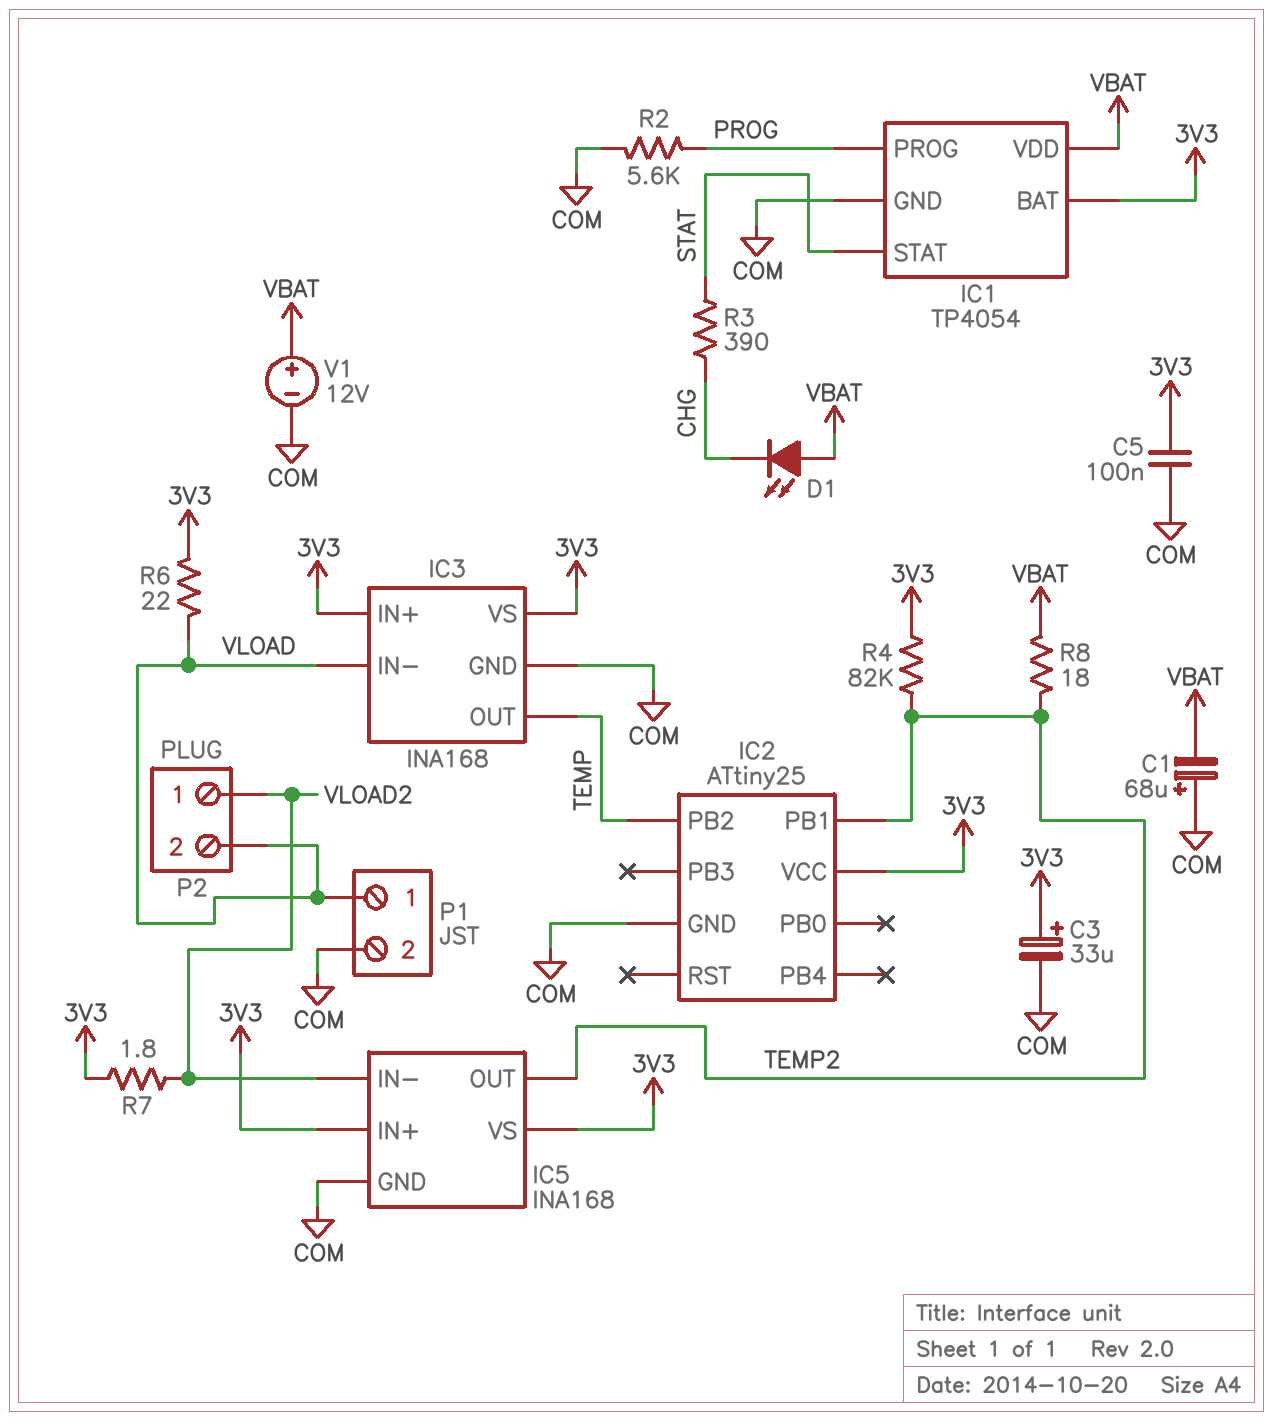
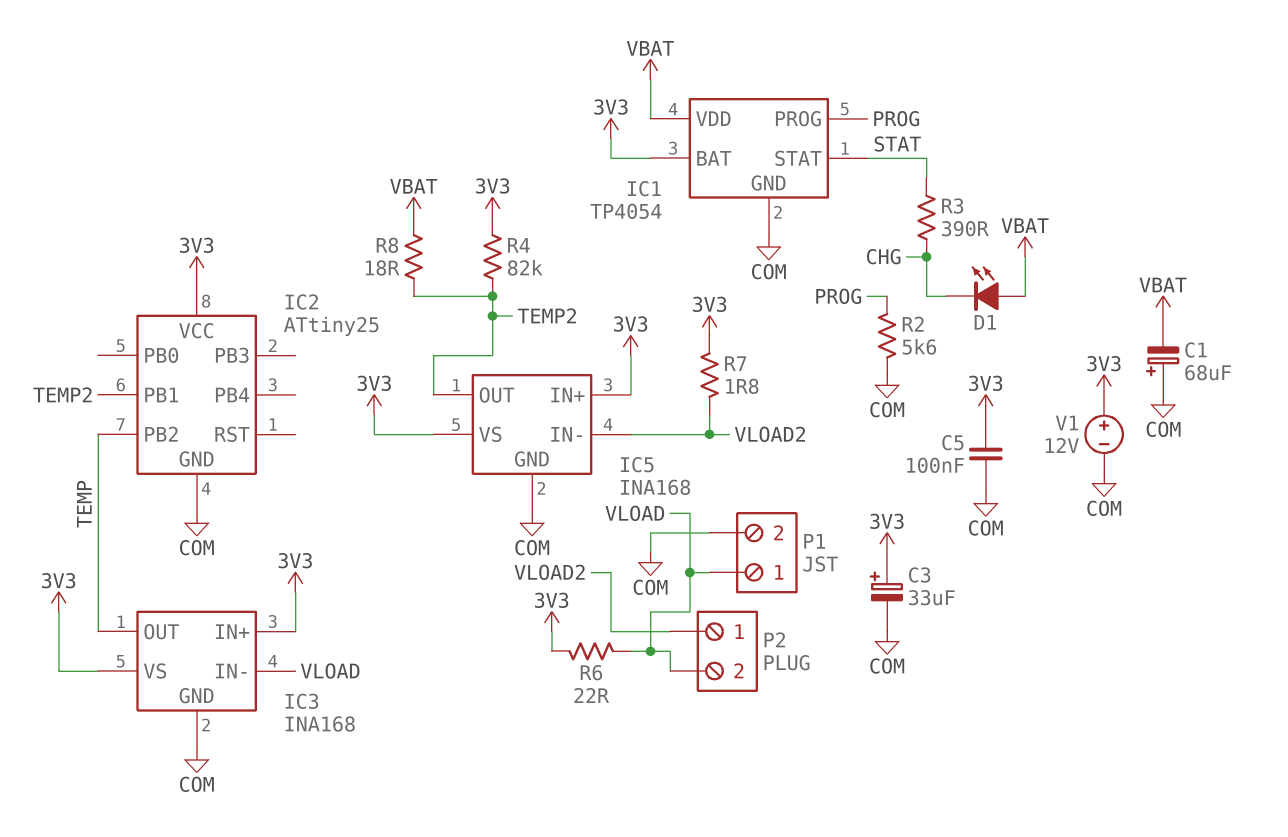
V1: 12V (plus VBAT, minus COM) -> 12V (plus 3V3, minus COM)

